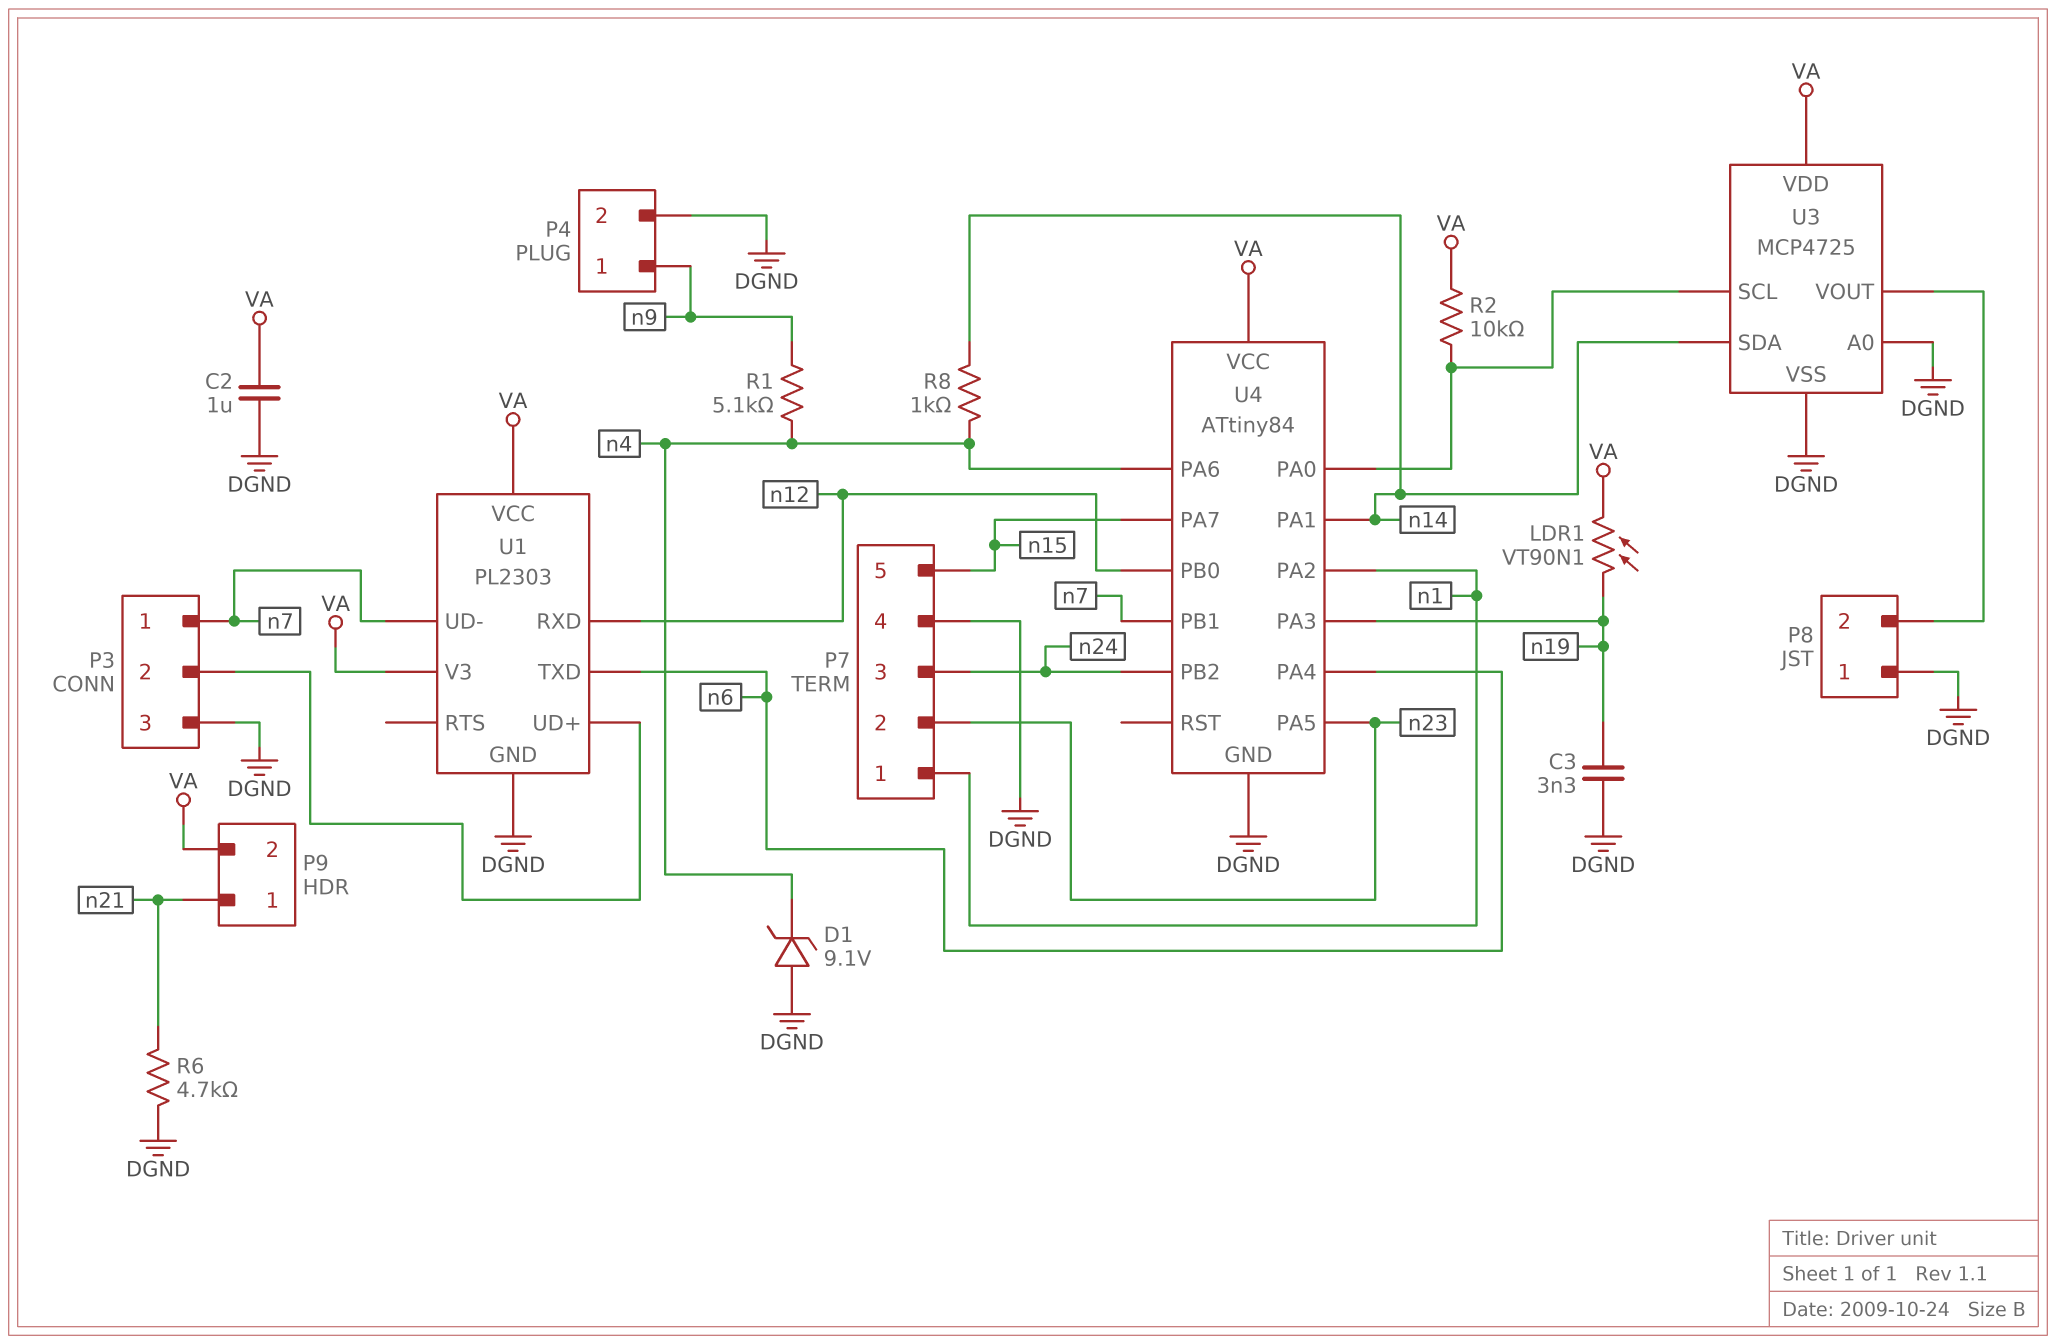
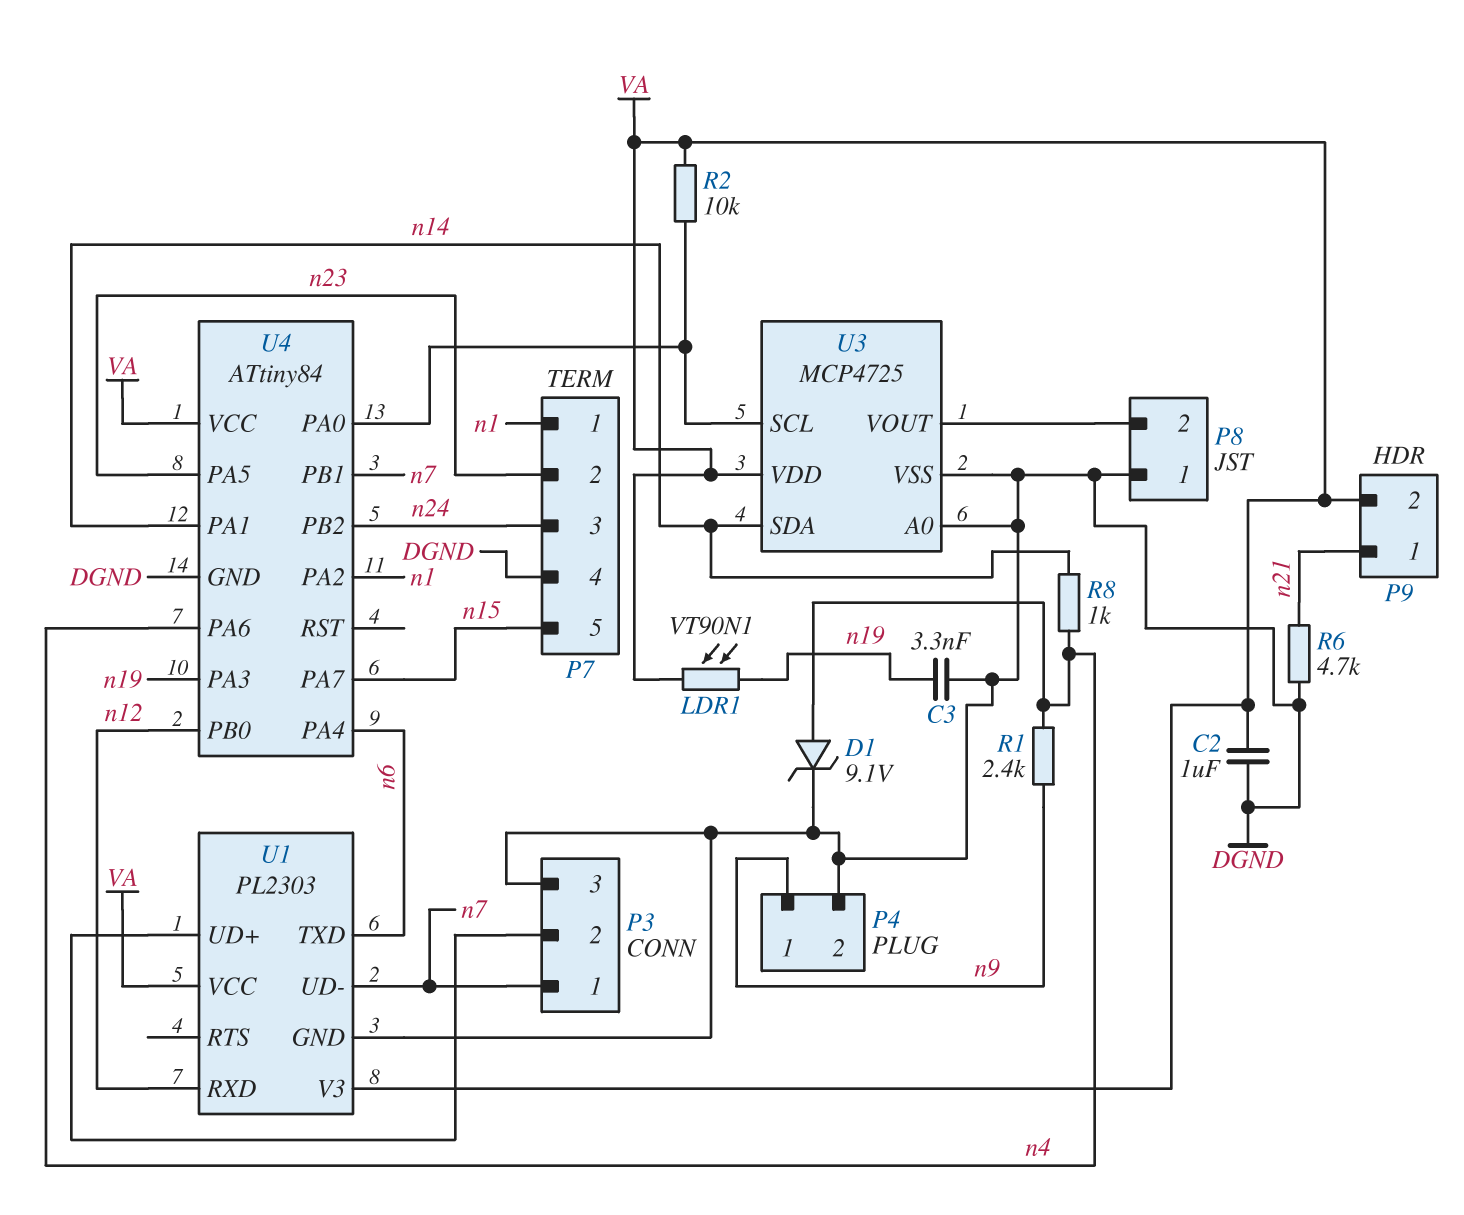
D1: zener 9.1V (A DGND, K n4) -> zener 9.1V (A n4, K DGND)
R1: 5.1k (n4, n9) -> 2.4k (n4, n9)

